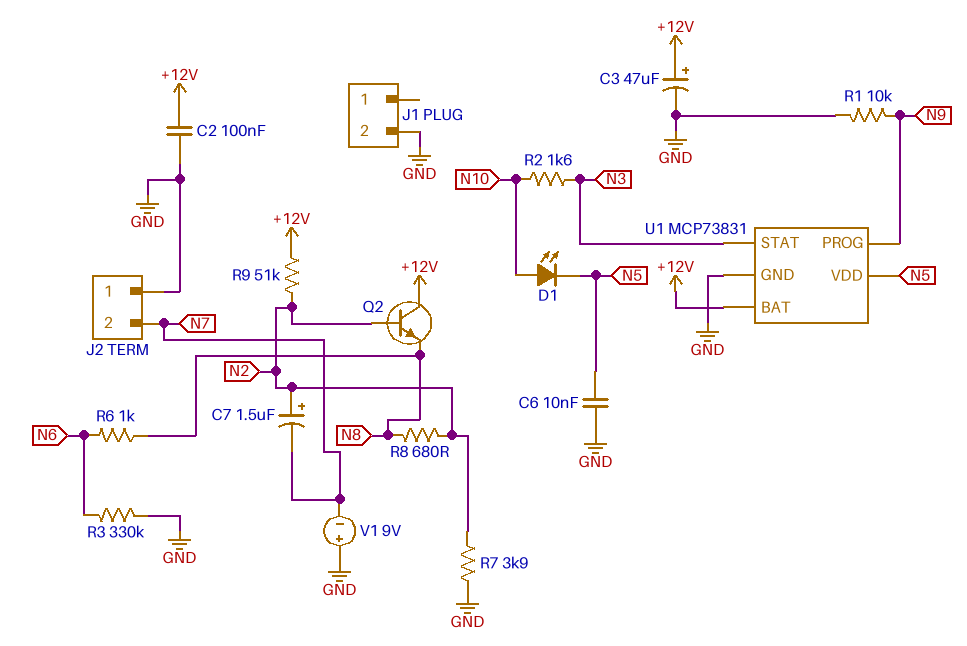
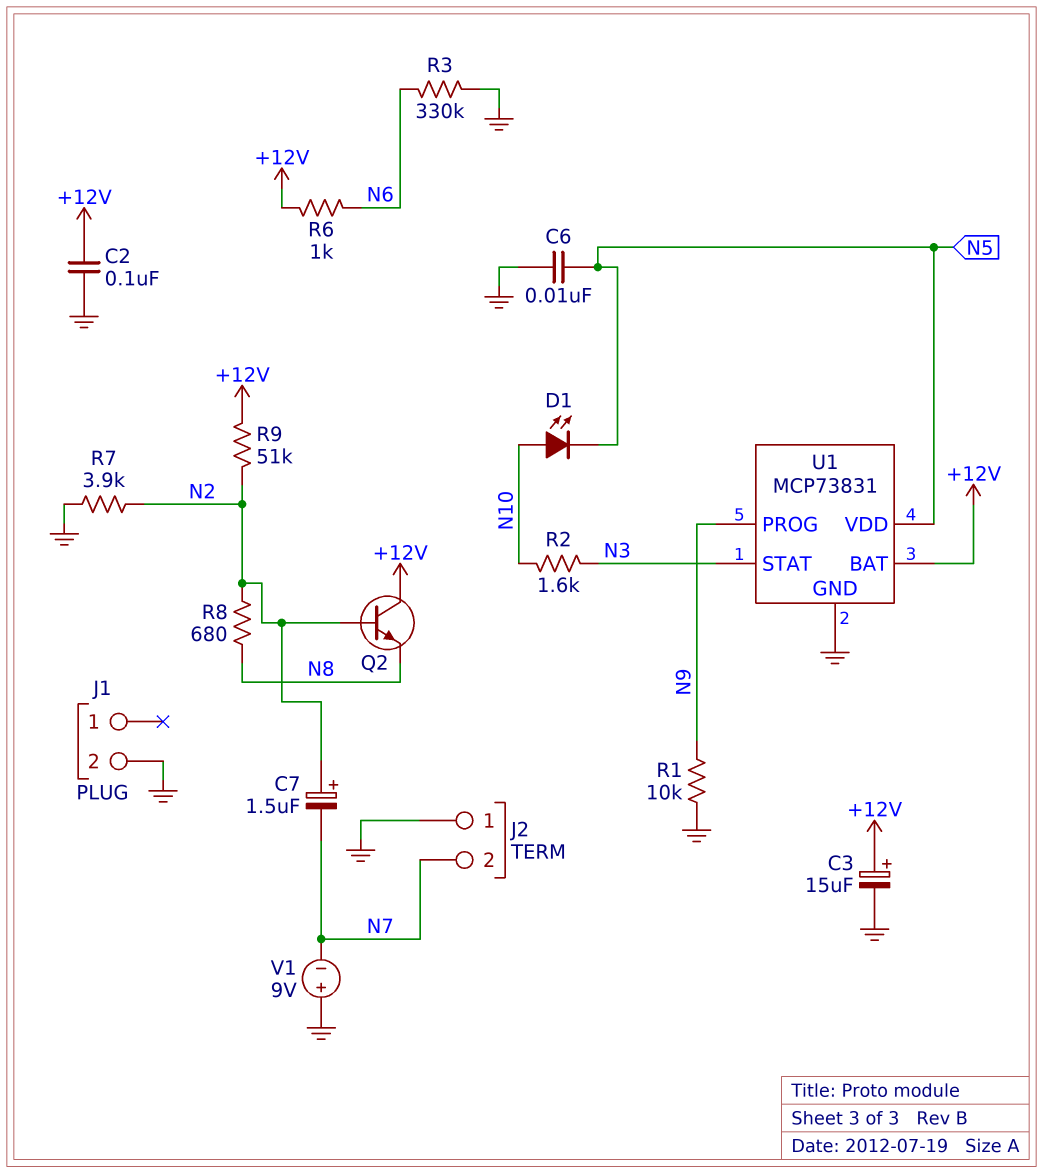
C3: 47uF (plus +12V, minus GND) -> 15uF (plus +12V, minus GND)
R6: 1k (N6, N8) -> 1k (+12V, N6)

